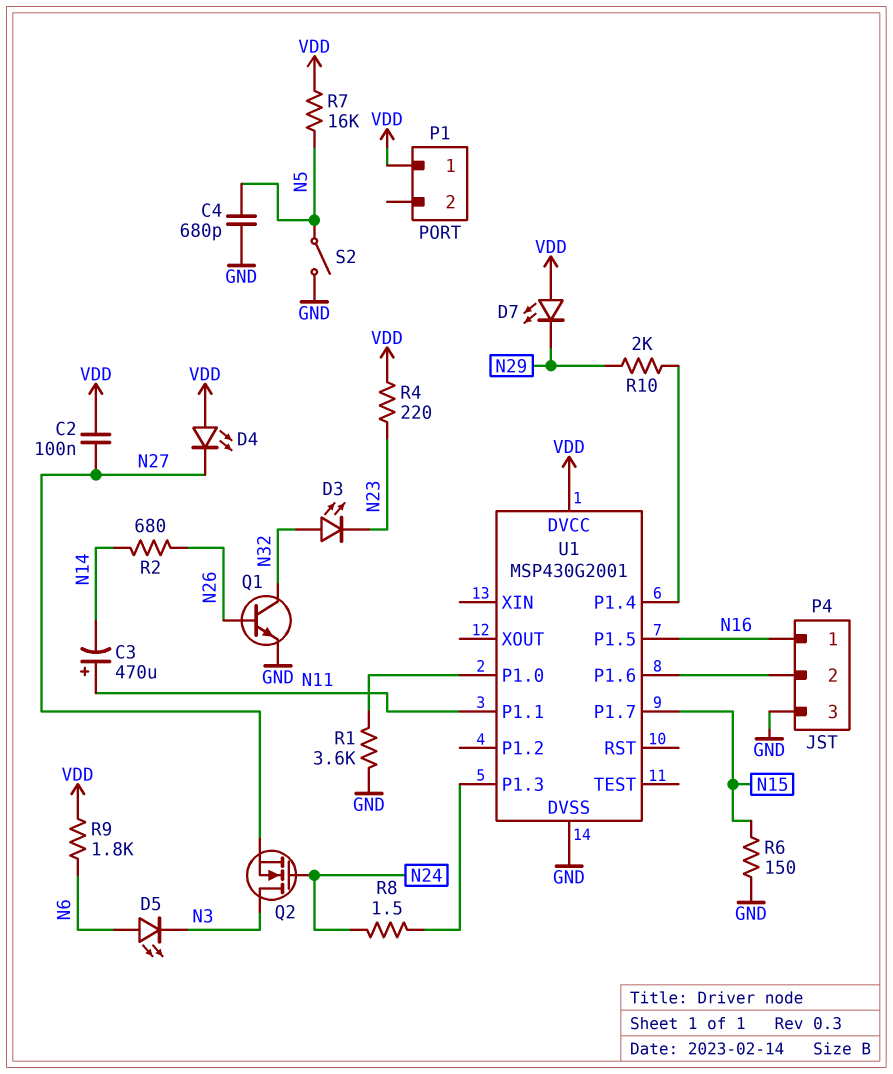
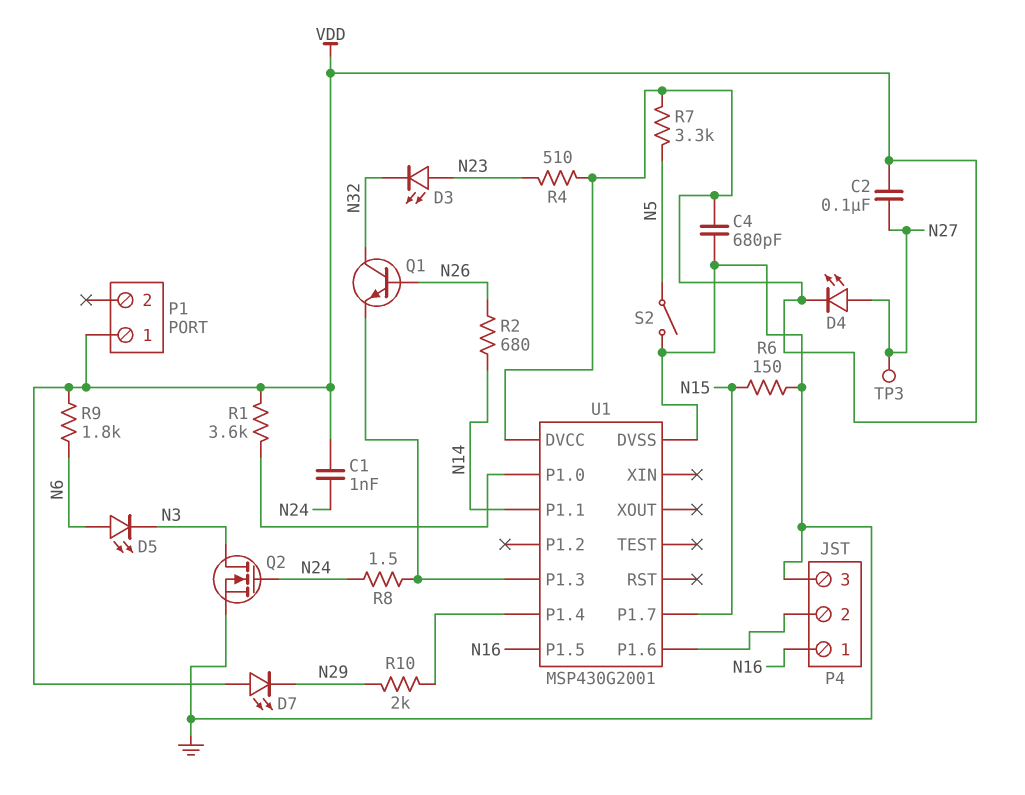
C1: none -> 1nF (N24, VDD)
C3: 470uF (plus N11, minus N14) -> none
C4: 680pF (GND, N5) -> 680pF (GND, VDD)
D3: LED (A N32, K N23) -> LED (A N23, K N32)
D4: LED (A VDD, K N27) -> LED (A N27, K VDD)
Q1: NPN (B N26, C N32, E GND) -> NPN (B N26, C N32, E U1/P1.3)
Q2: NMOS (G N24, D N3, S N27) -> NMOS (G N24, D N3, S GND)
R1: 3.6k (GND, U1/P1.0) -> 3.6k (U1/P1.0, VDD)
R4: 220 (N23, VDD) -> 510 (N23, VDD)
R7: 16k (N5, VDD) -> 3.3k (N5, VDD)
TP3: none -> test point (N27)
U1 pin P1.1: N11 -> N14

